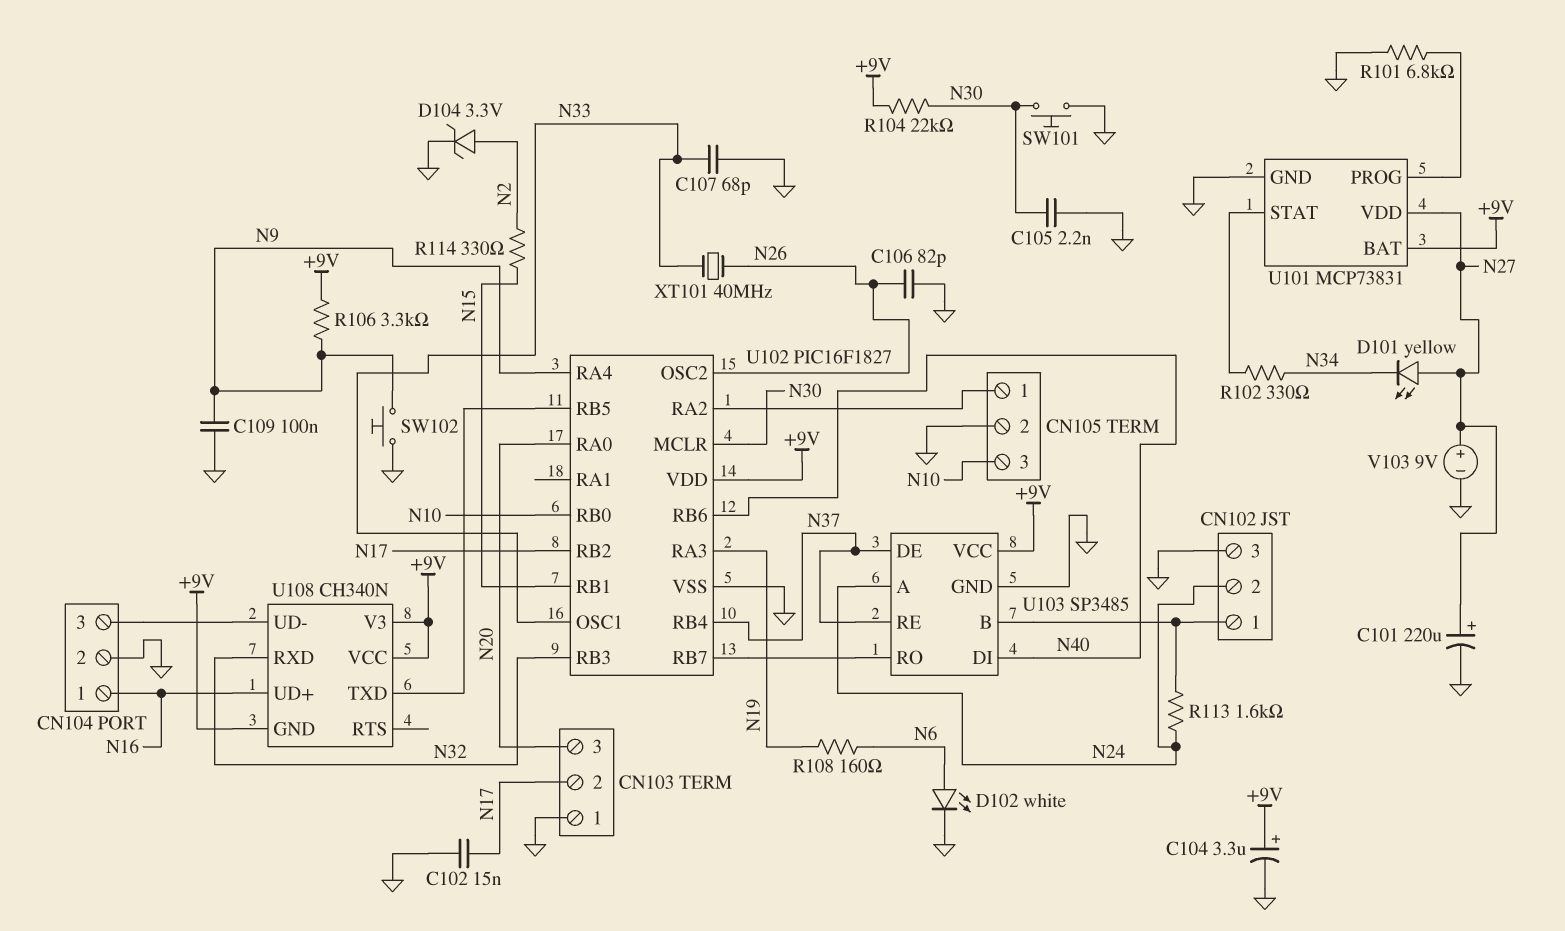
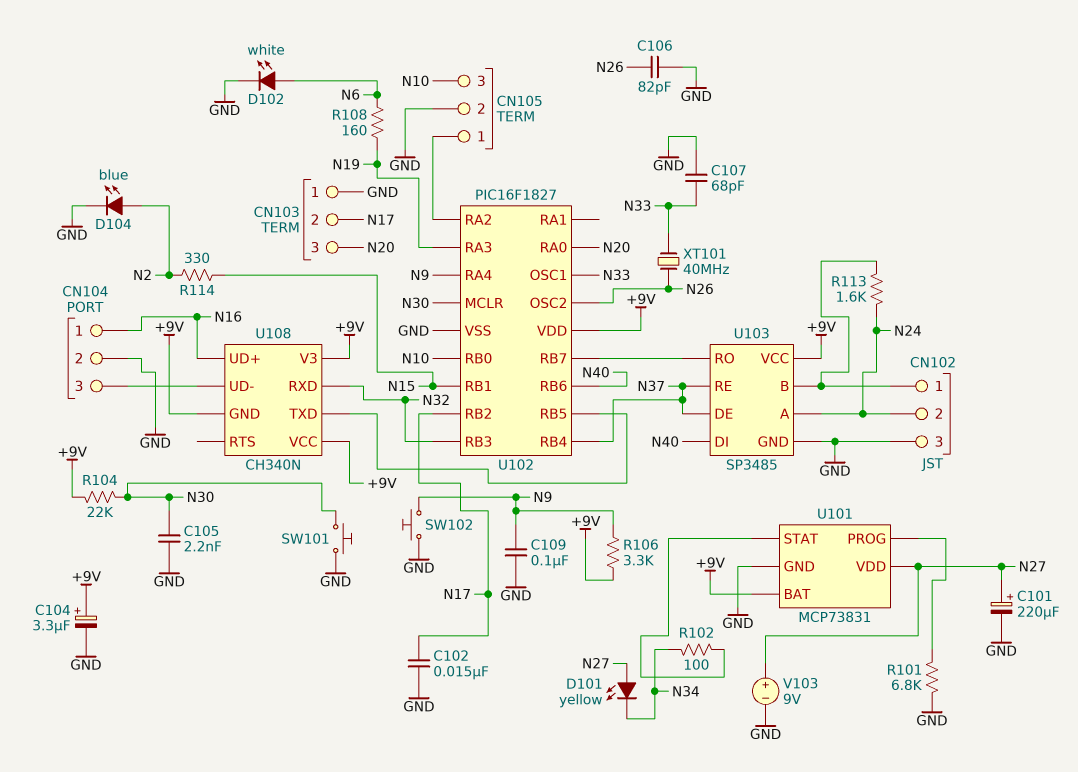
D104: zener 3.3V (A N2, K GND) -> LED blue (A N2, K GND)
R102: 330 (N34, U101/STAT) -> 100 (N34, U101/STAT)

